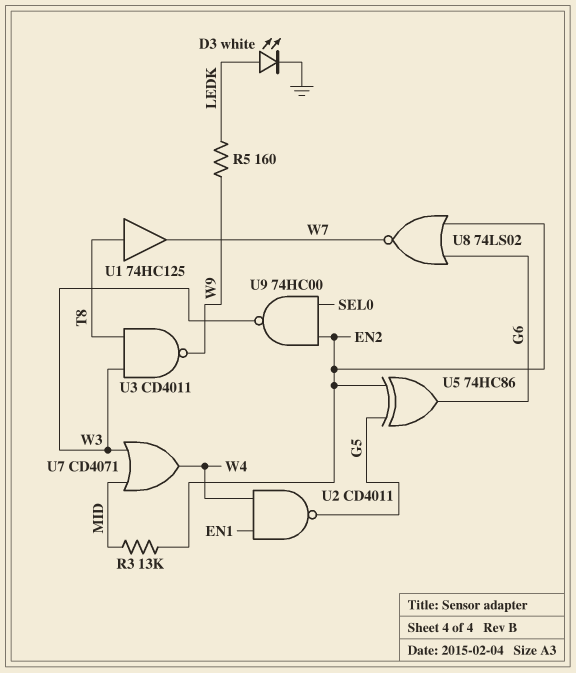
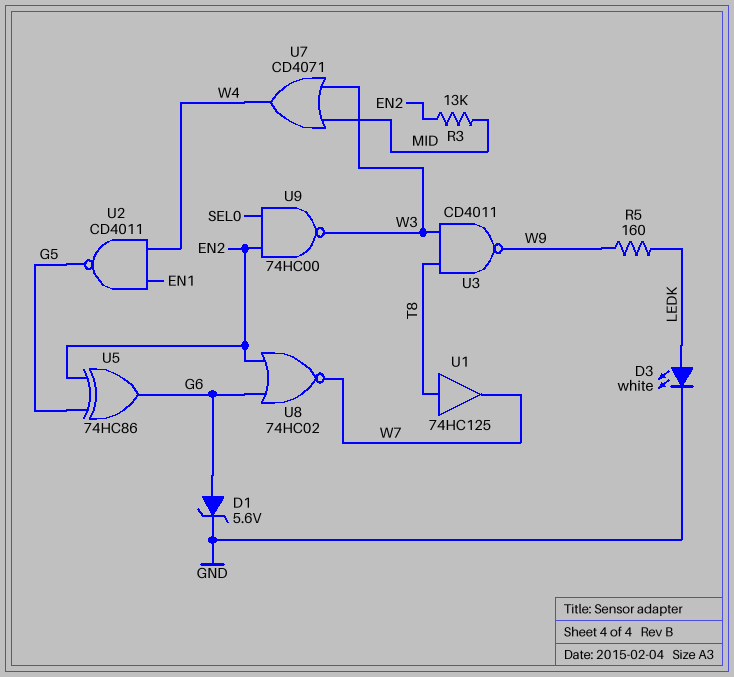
D1: none -> zener 5.6V (A G6, K GND)
U8: NOR 74LS02 (in EN2, in G6, out W7) -> NOR 74HC02 (in EN2, in G6, out W7)

